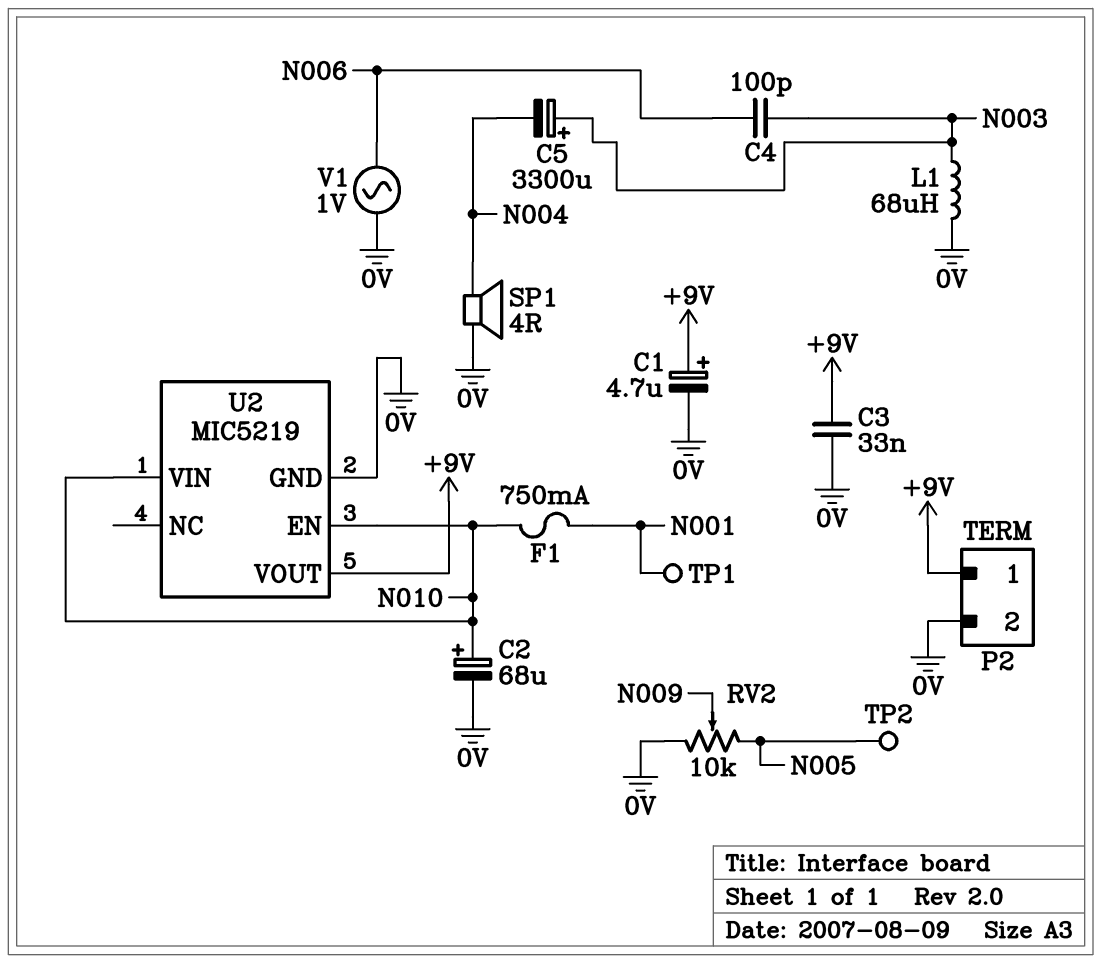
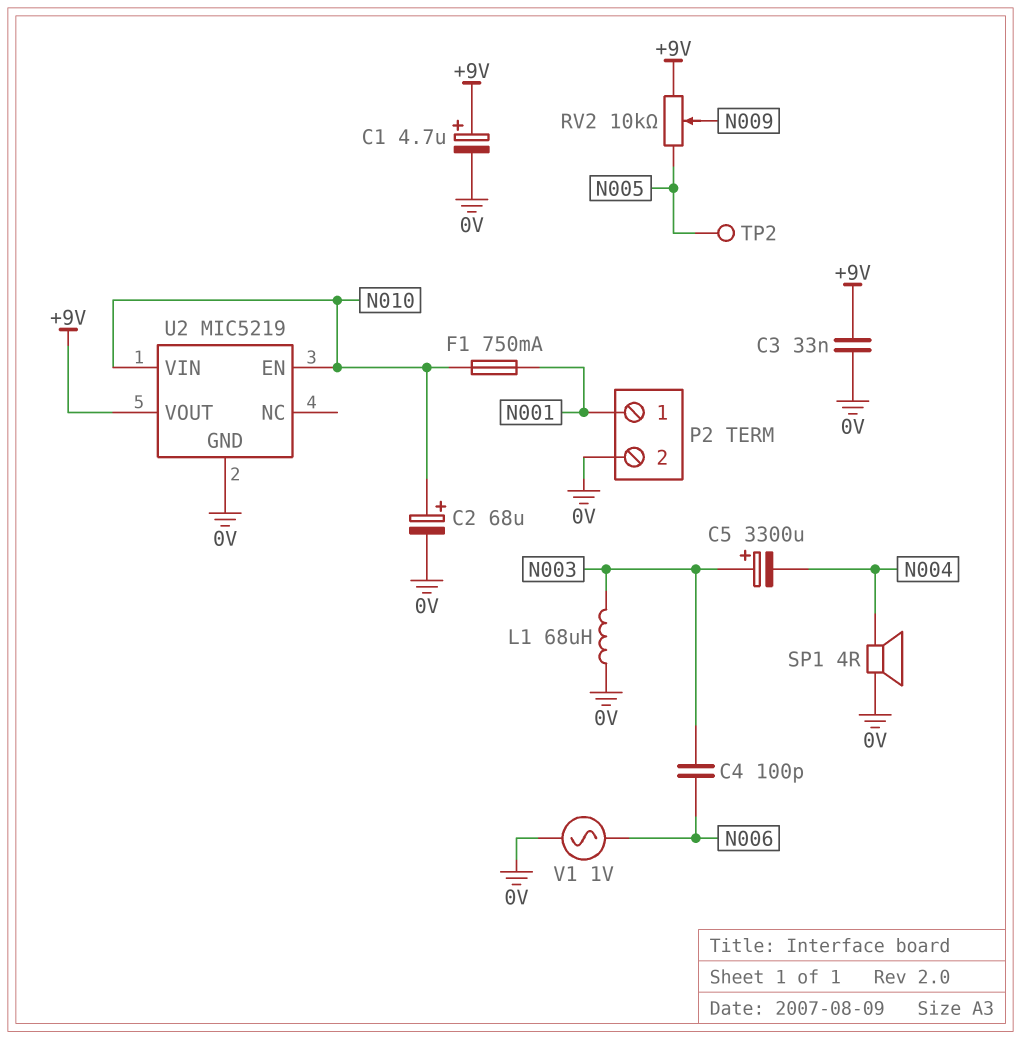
P2 pin 1: +9V -> N001
RV2: 10k (0V, N005, wiper N009) -> 10k (+9V, N005, wiper N009)
TP1: test point (N001) -> none

